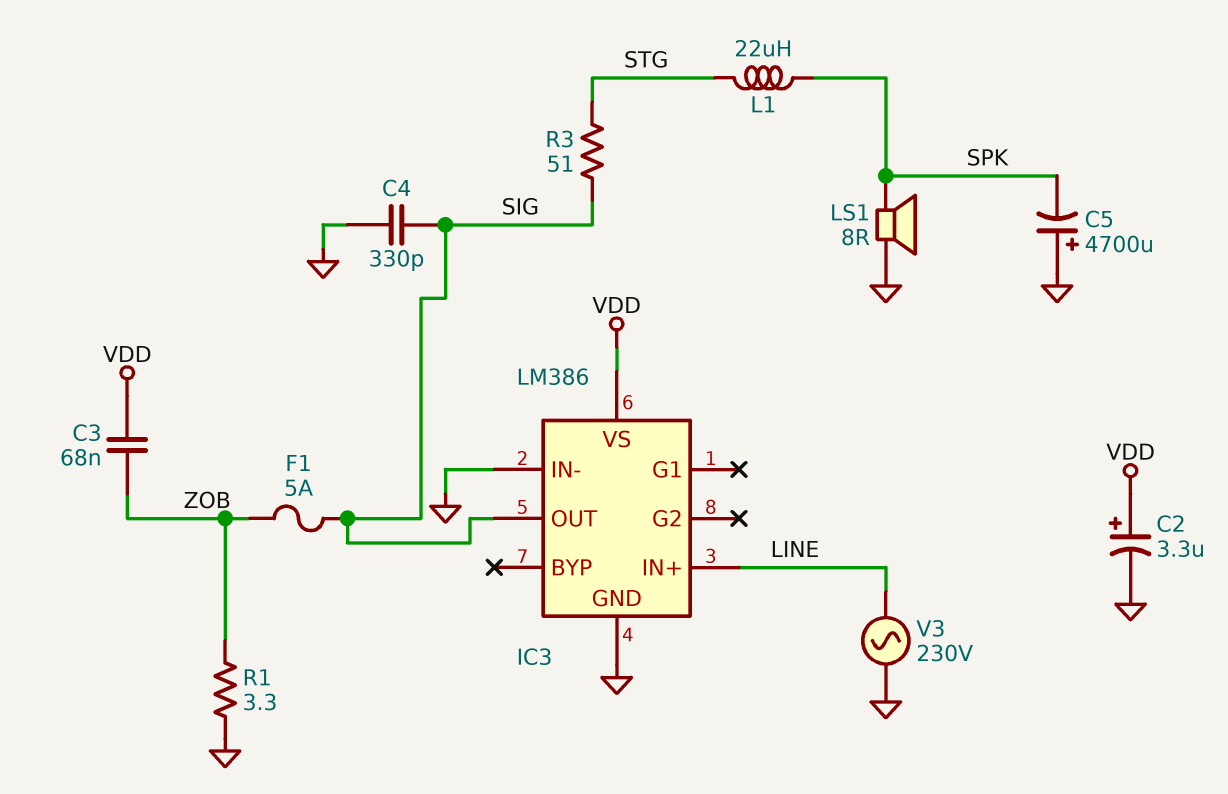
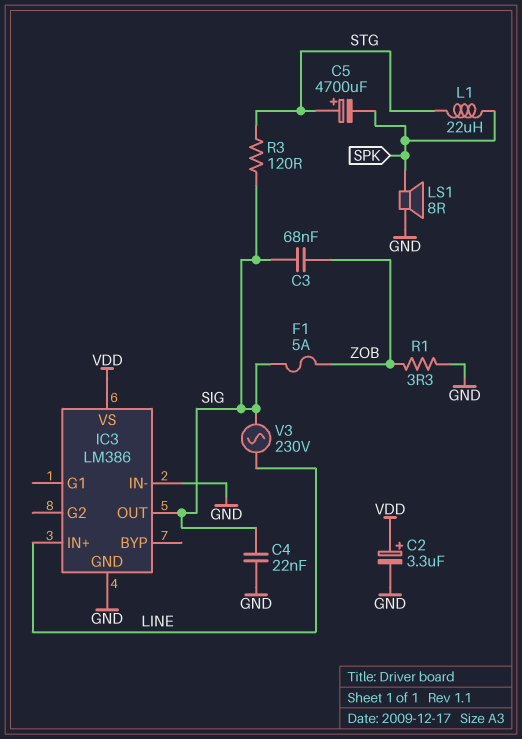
C3: 68nF (VDD, ZOB) -> 68nF (SIG, ZOB)
C4: 330pF (GND, SIG) -> 22nF (GND, SIG)
C5: 4700uF (plus GND, minus SPK) -> 4700uF (plus STG, minus SPK)
R3: 51 (SIG, STG) -> 120 (SIG, STG)
V3: AC 230V (GND, LINE) -> AC 230V (LINE, SIG)

